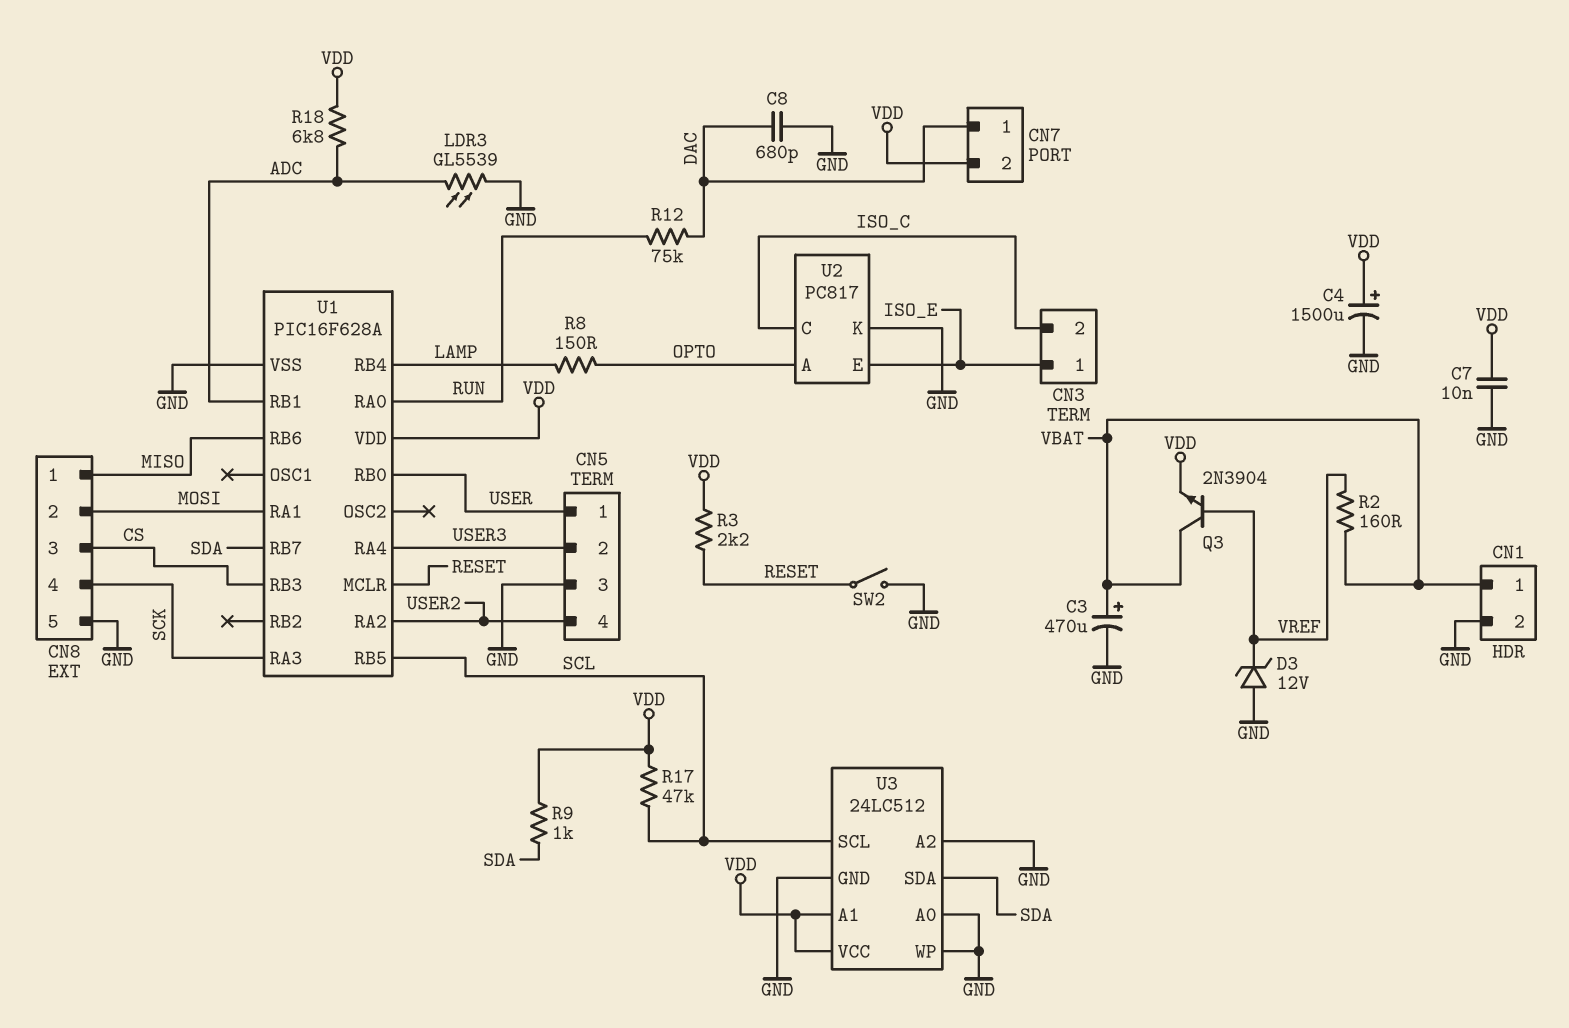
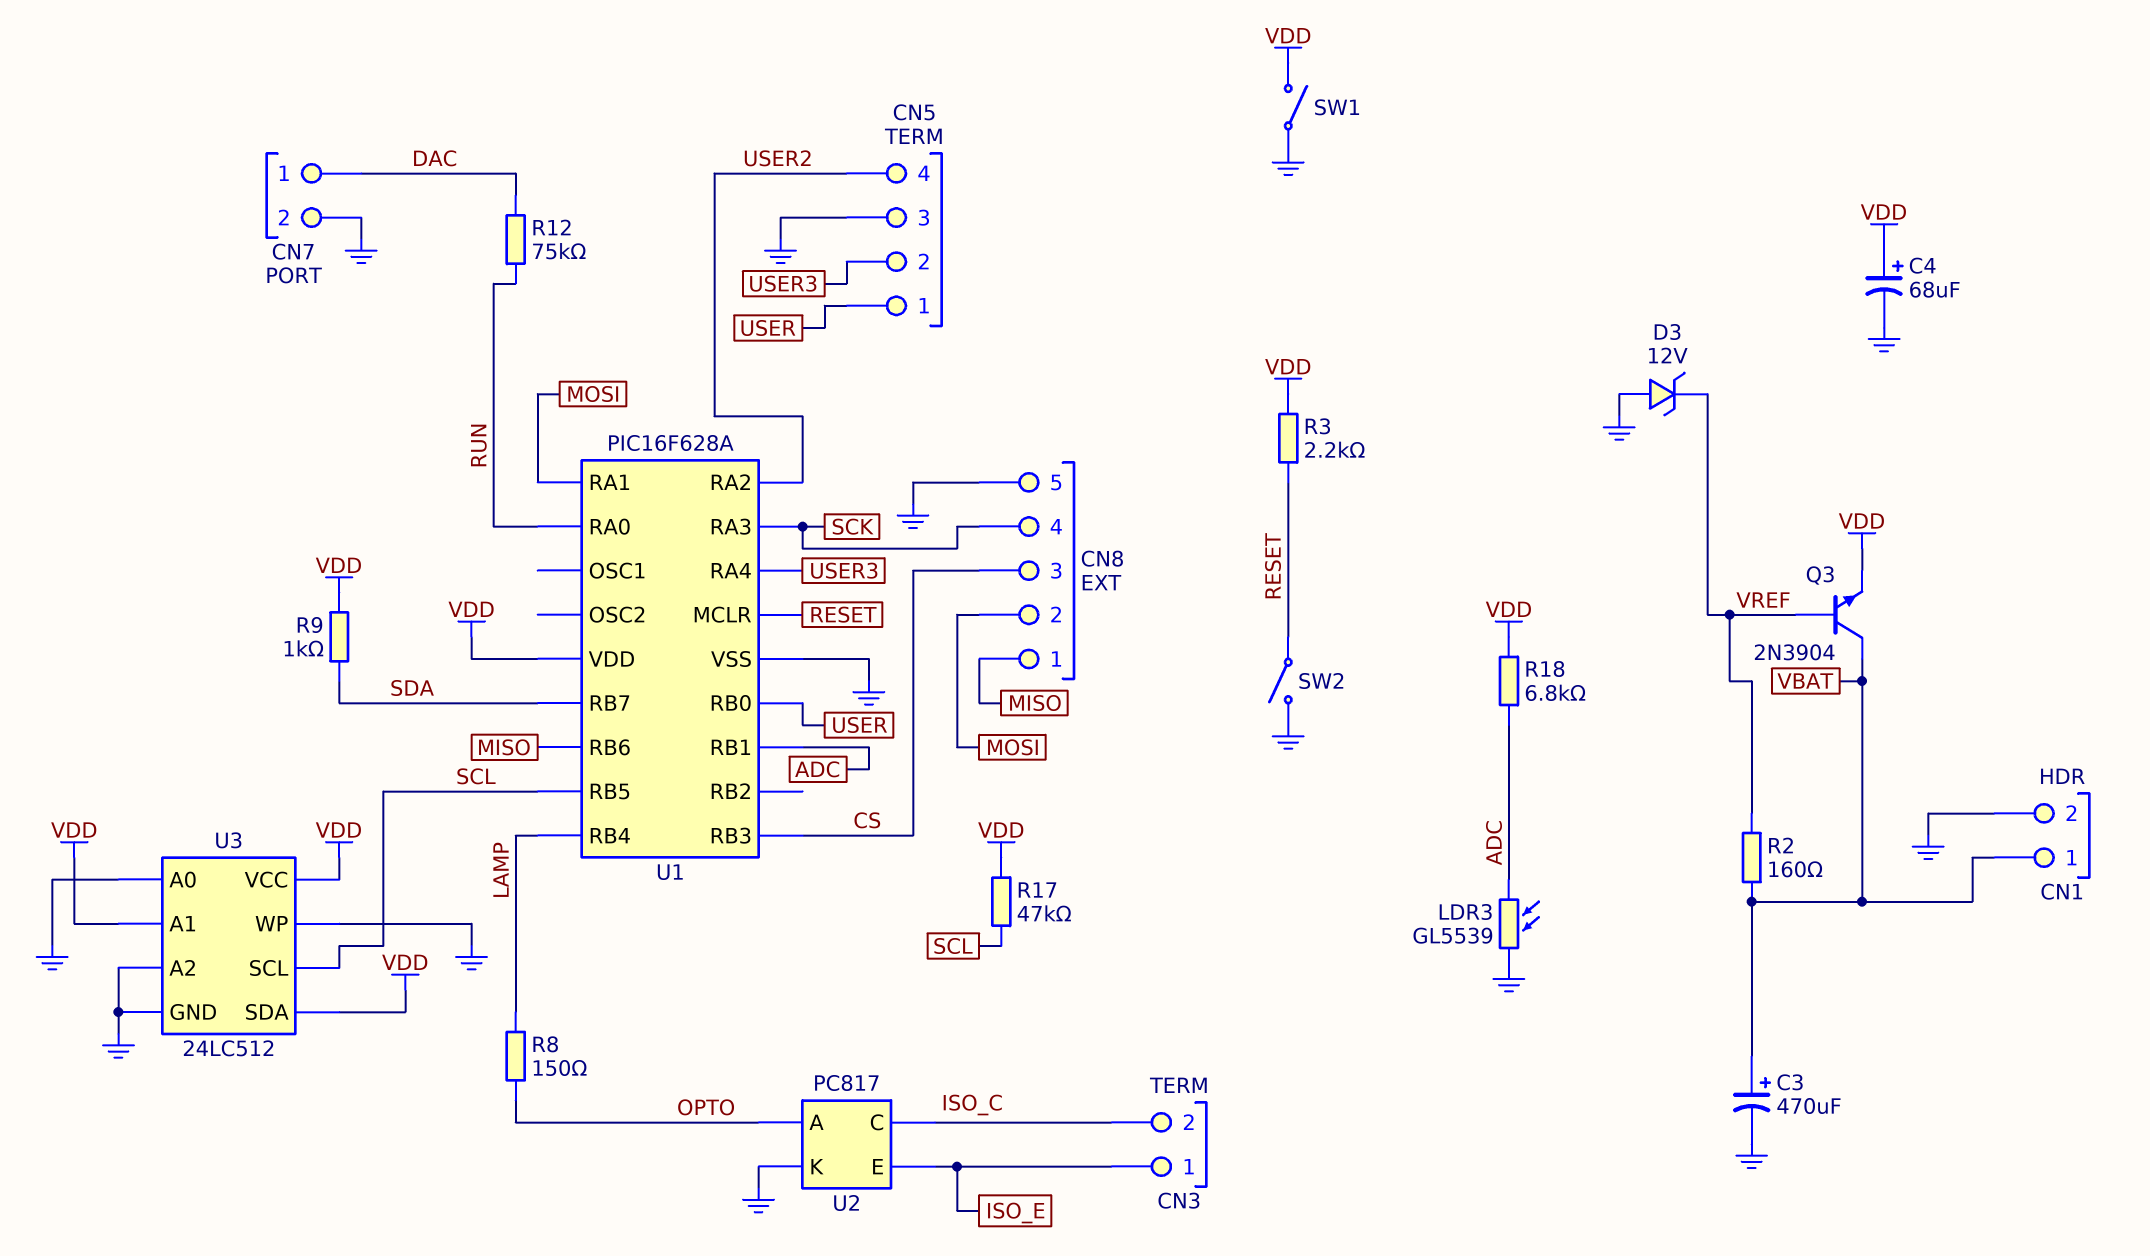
C4: 1500uF (plus VDD, minus GND) -> 68uF (plus VDD, minus GND)
C7: 10nF (GND, VDD) -> none
C8: 680pF (DAC, GND) -> none
CN7 pin 2: VDD -> GND
SW1: none -> switch (GND, VDD)
U3 pin SDA: SDA -> VDD

